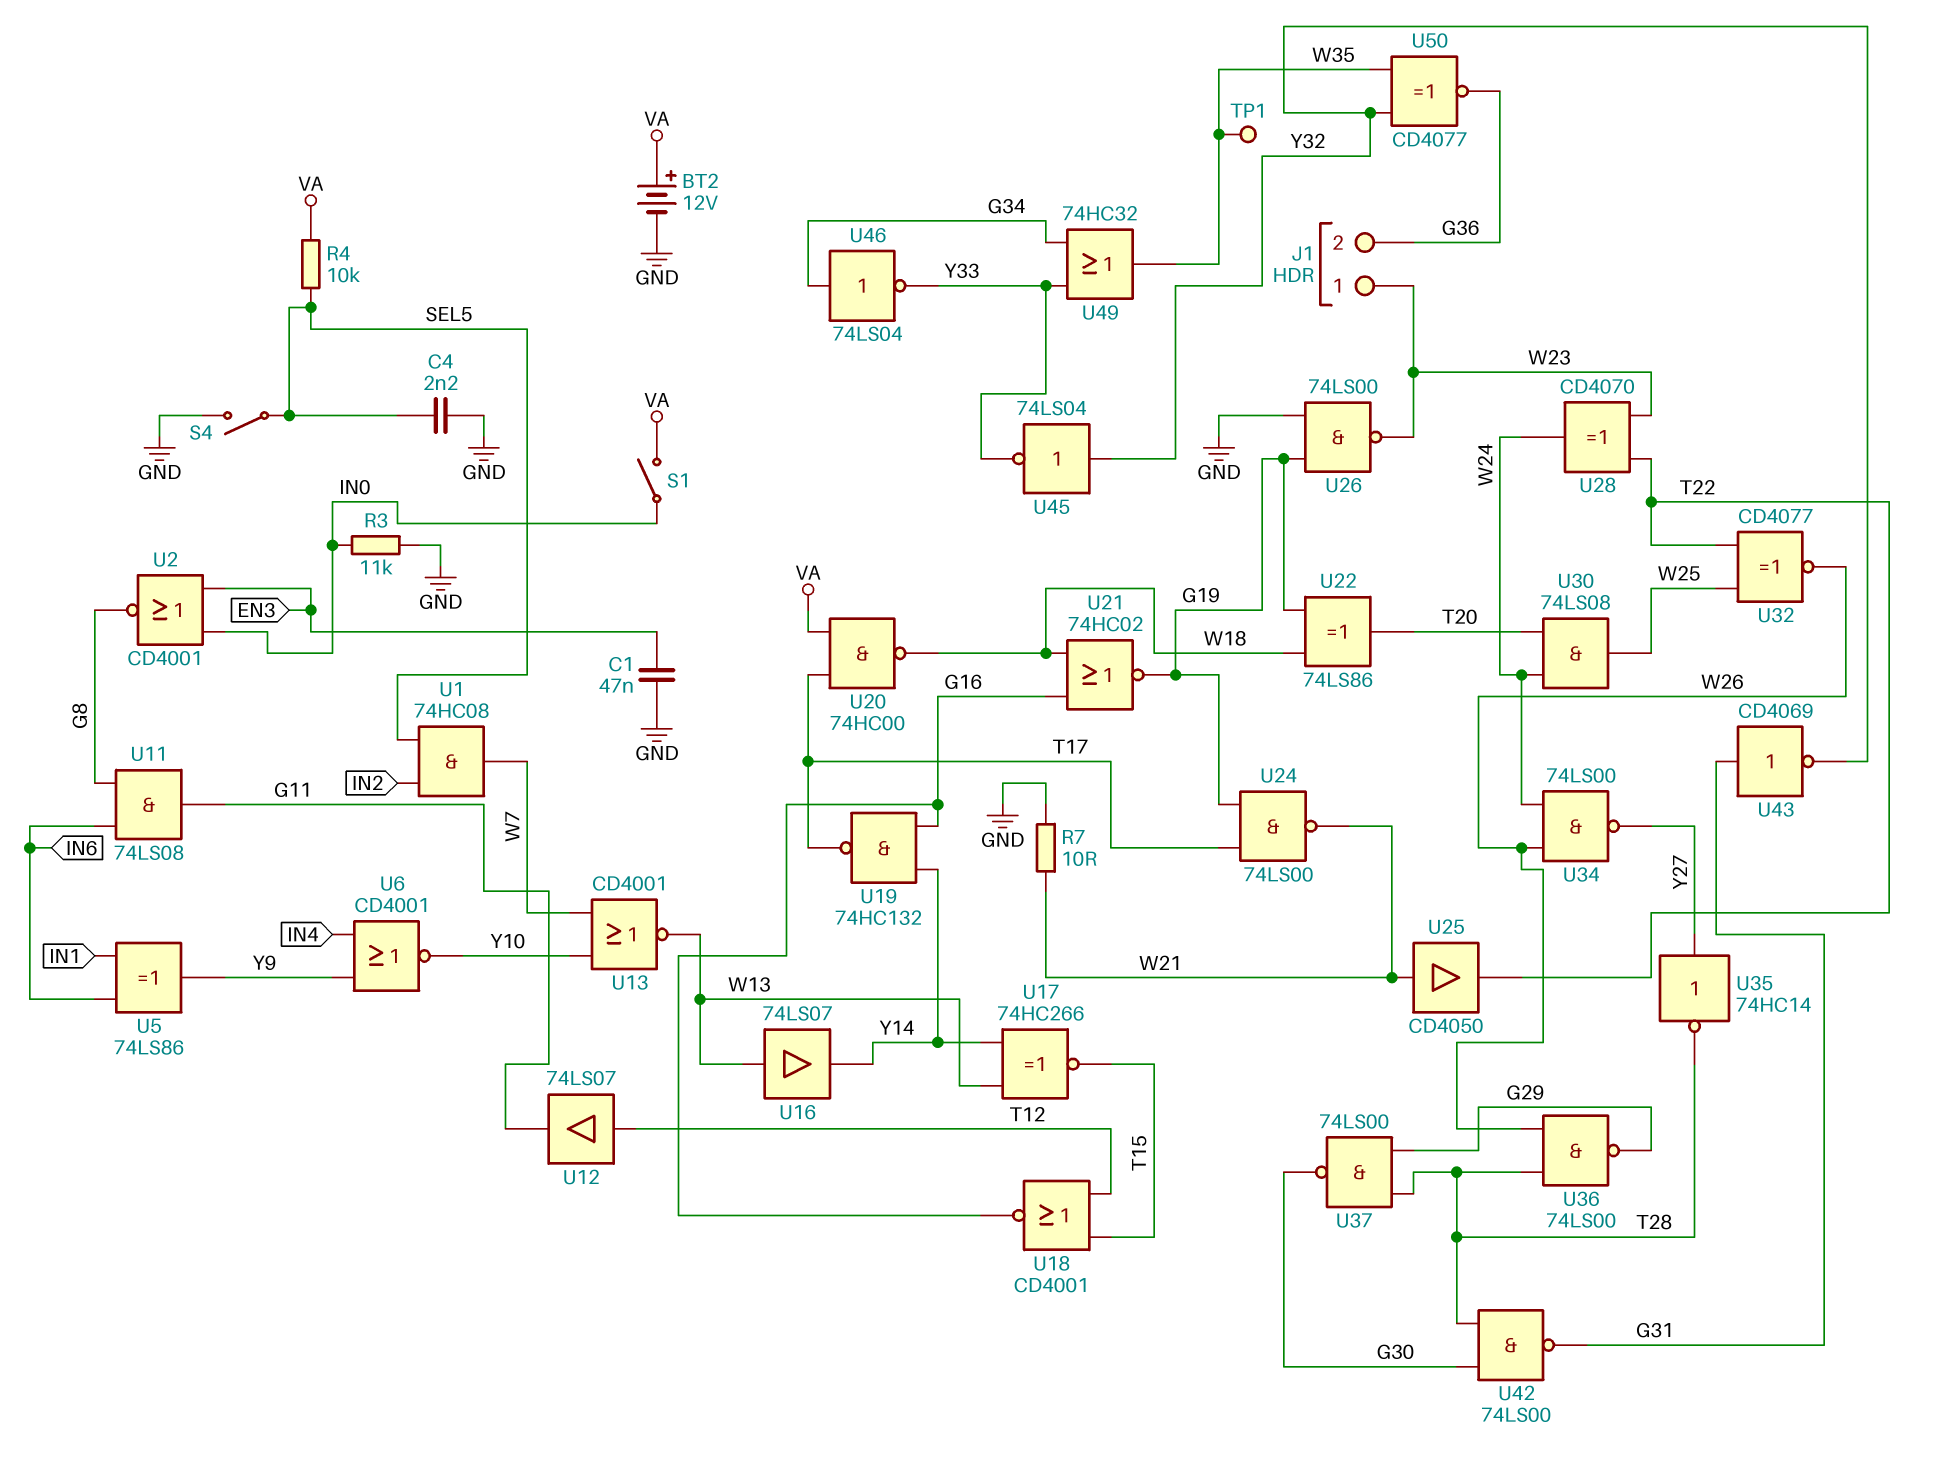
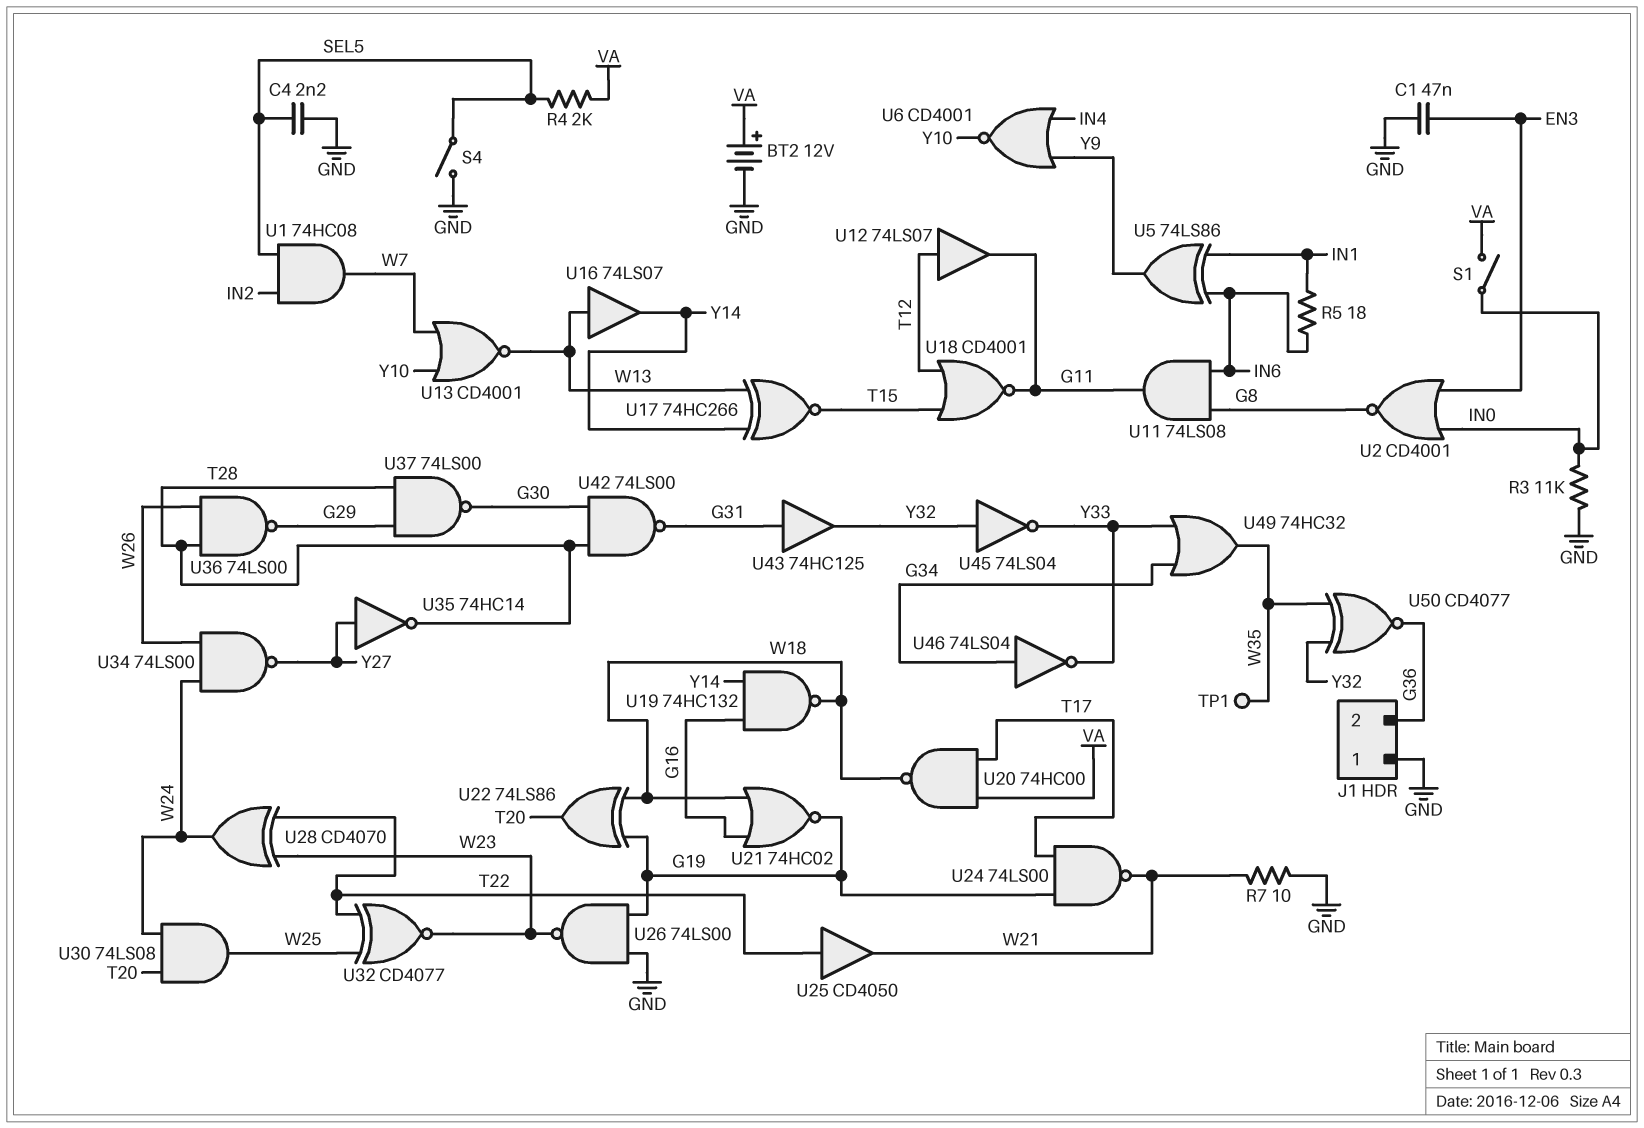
J1 pin 1: W23 -> GND
R4: 10k (SEL5, VA) -> 2k (SEL5, VA)
R5: none -> 18 (IN1, IN6)
U18: NOR CD4001 (in T12, in T15, out G16) -> NOR CD4001 (in T12, in T15, out G11)
U19: NAND 74HC132 (in G16, in Y14, out T17) -> NAND 74HC132 (in G16, in Y14, out W18)
U25: buffer CD4050 (in W21, out T22) -> buffer CD4050 (in T22, out W21)
U32: XNOR CD4077 (in T22, in W25, out W26) -> XNOR CD4077 (in T22, in W25, out W23)
U43: NOT CD4069 (in G31, out Y32) -> buffer 74HC125 (in G31, out Y32)

